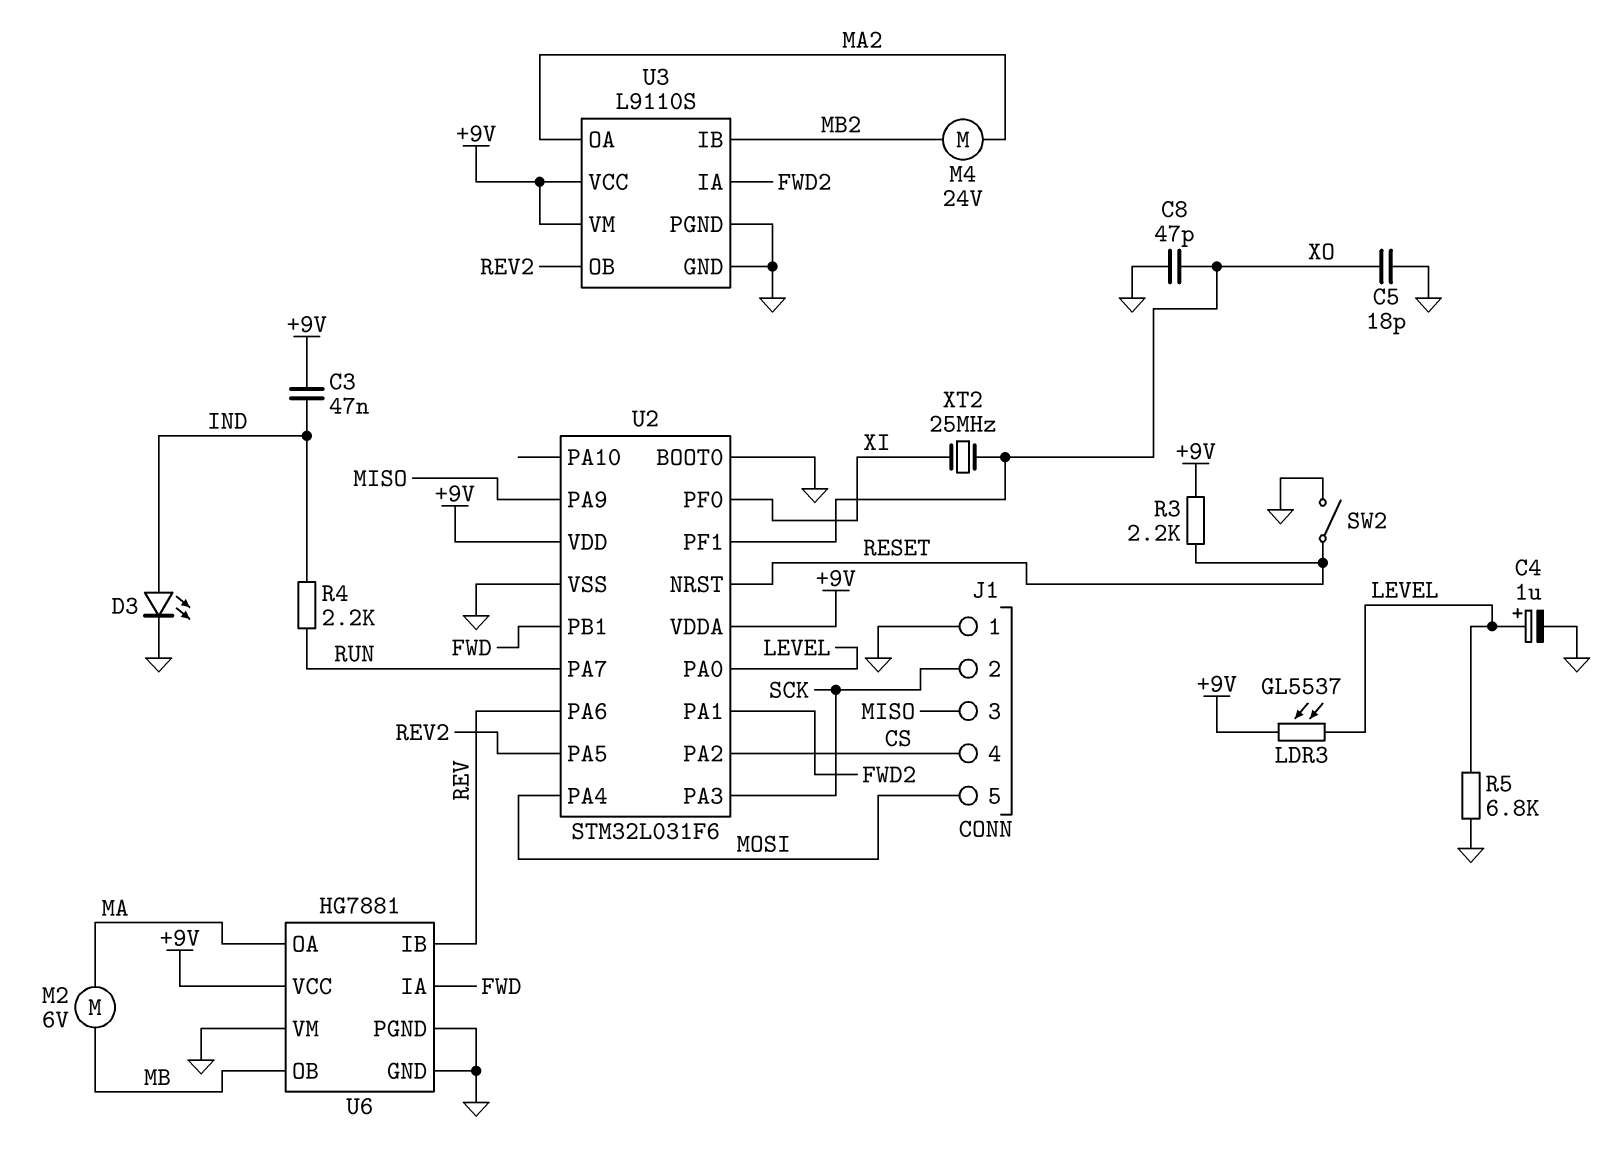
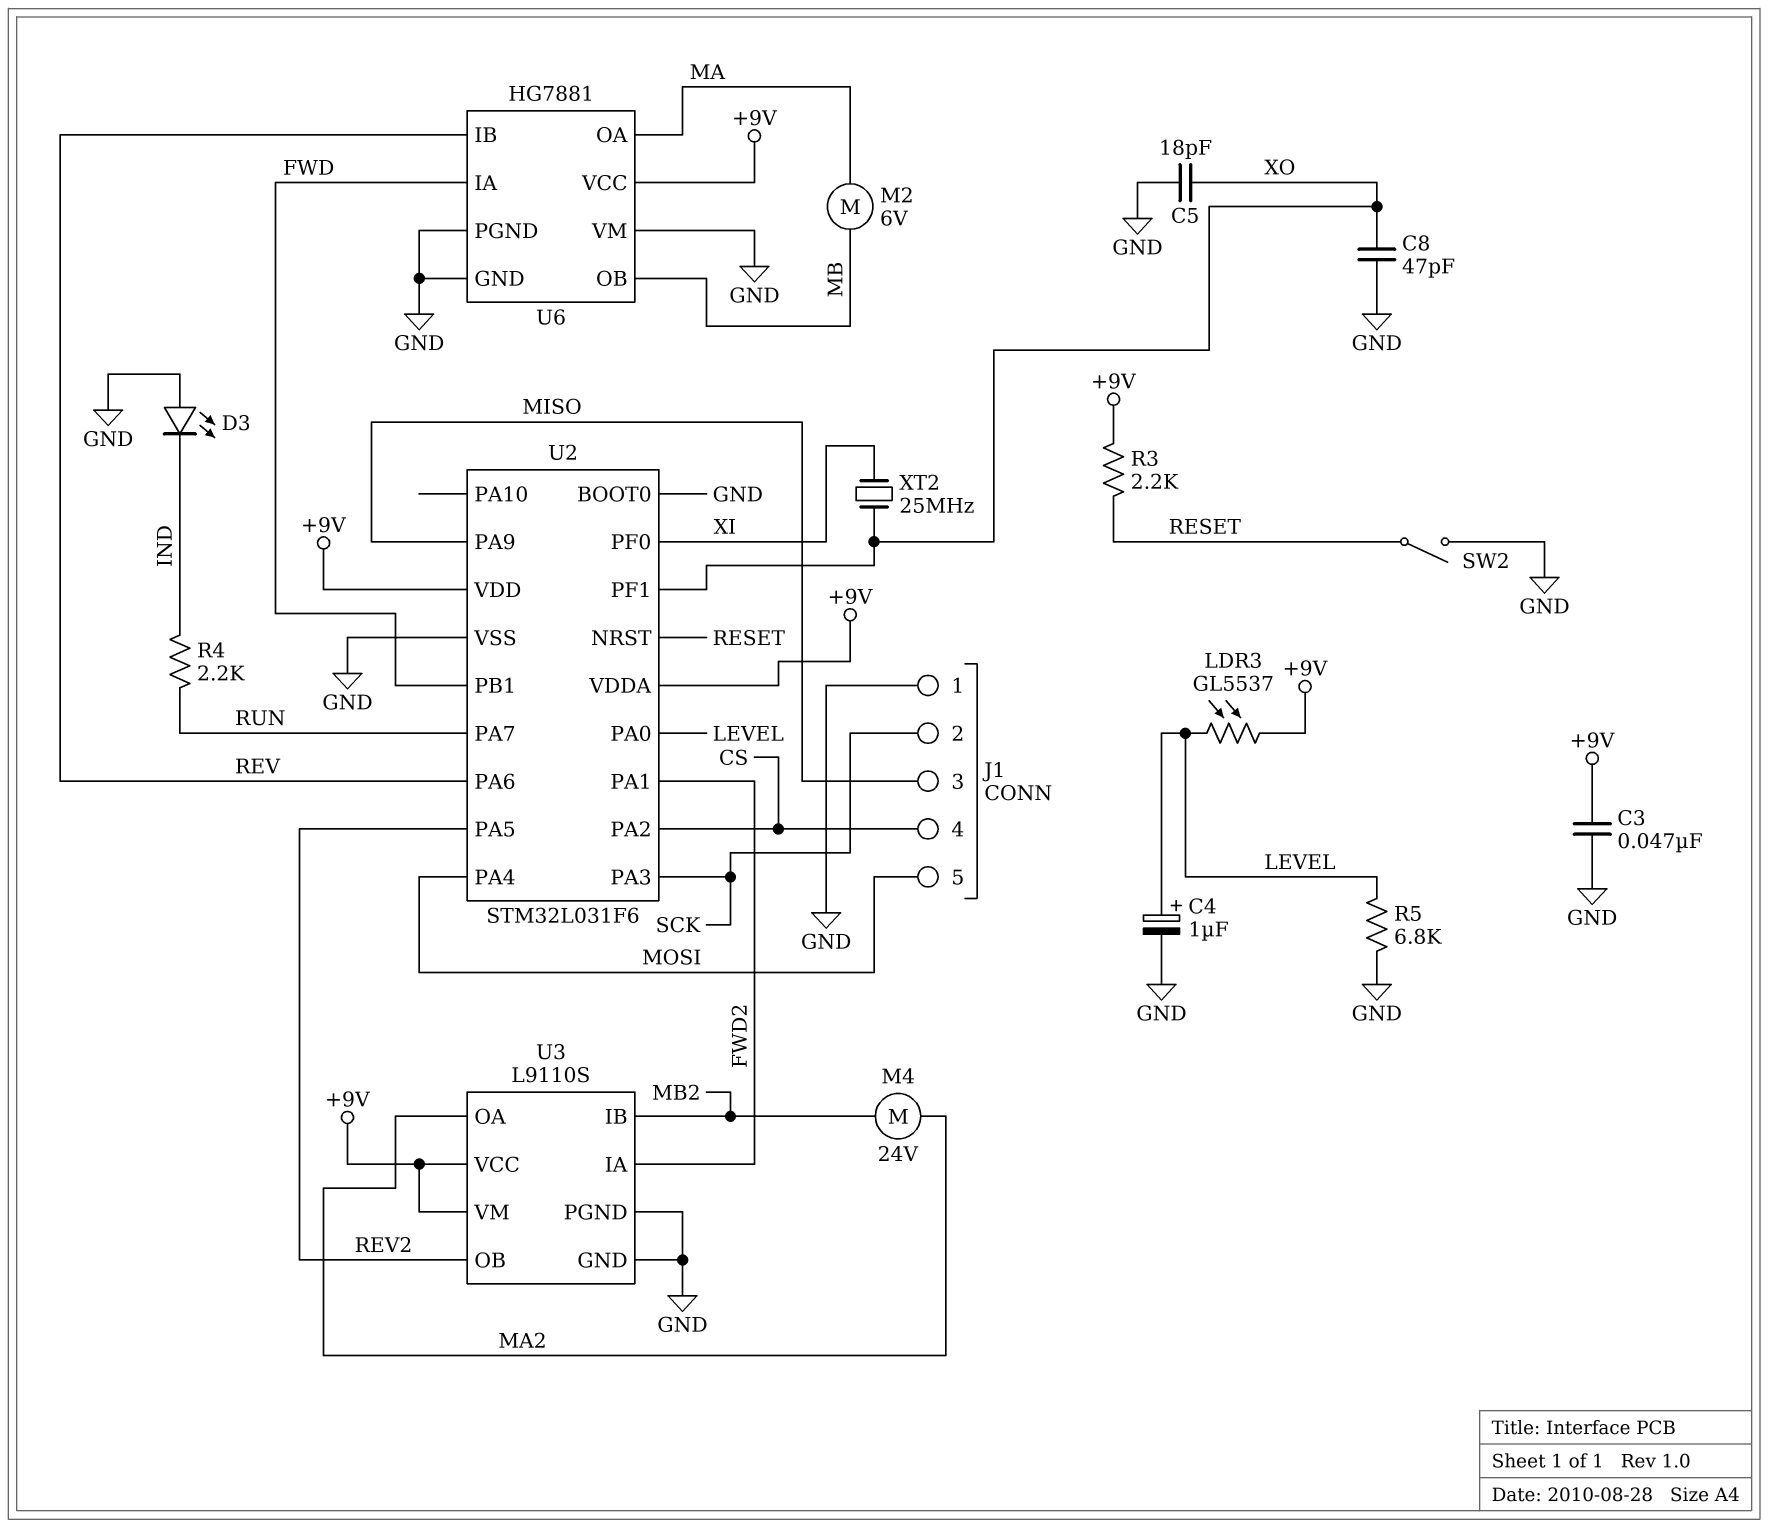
C3: 47nF (+9V, IND) -> 47nF (+9V, GND)
D3: LED (A IND, K GND) -> LED (A GND, K IND)

